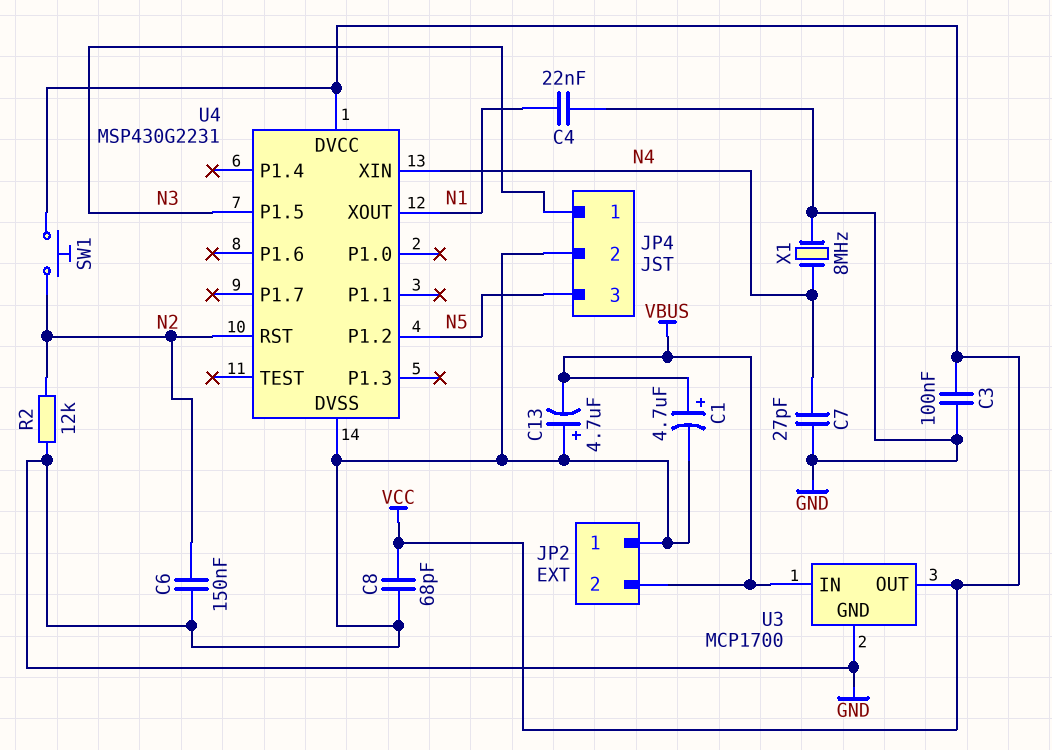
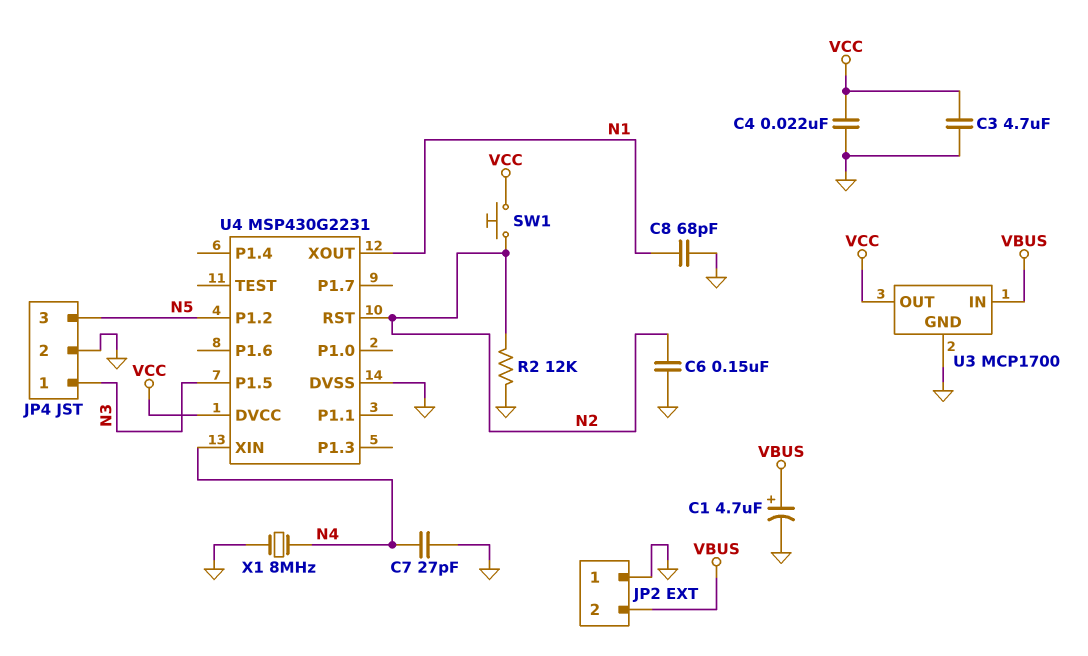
C3: 100nF (GND, VCC) -> 4.7uF (GND, VCC)
C4: 22nF (GND, N1) -> 22nF (GND, VCC)
C8: 68pF (GND, VCC) -> 68pF (GND, N1)
C13: 4.7uF (plus GND, minus VBUS) -> none

